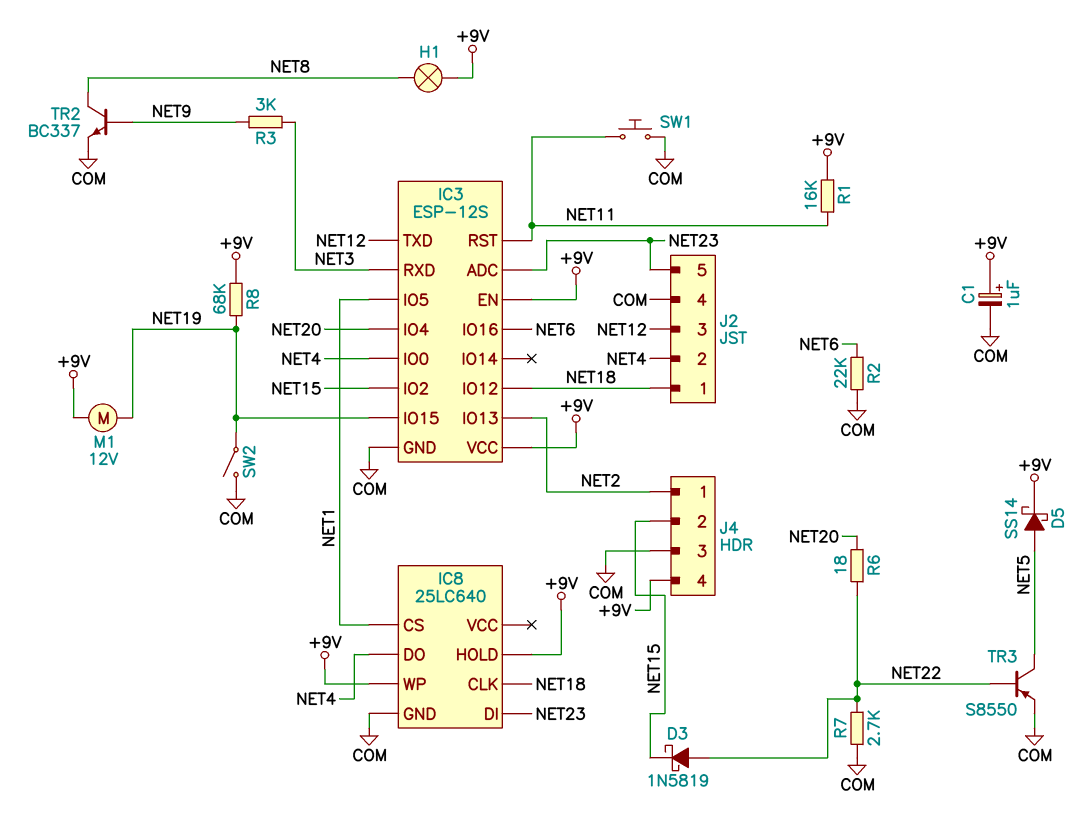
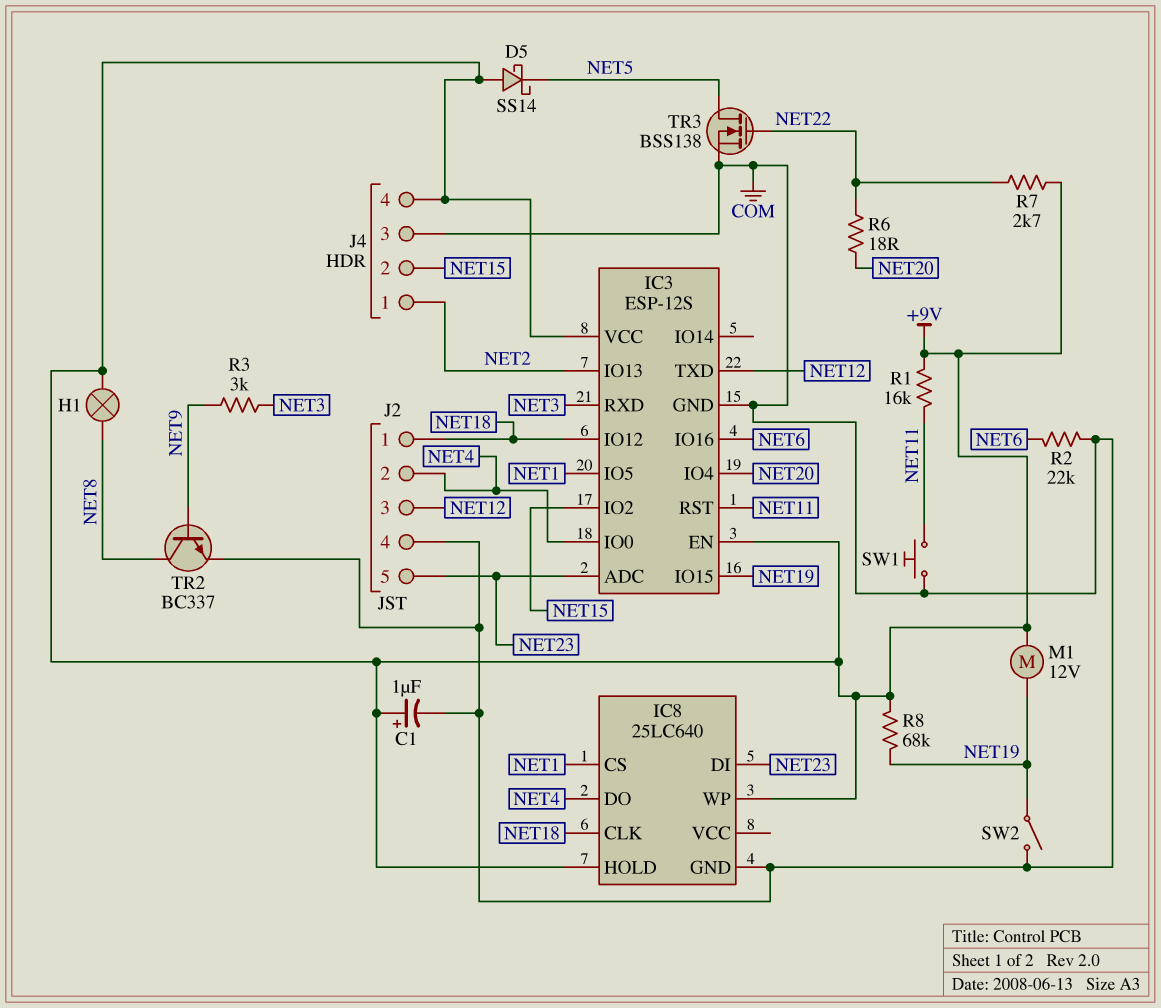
D3: schottky 1N5819 (A NET22, K NET15) -> none
D5: schottky SS14 (A NET5, K +9V) -> schottky SS14 (A +9V, K NET5)
R7: 2.7k (COM, NET22) -> 2.7k (+9V, NET22)
TR3: PNP S8550 (B NET22, C NET5, E COM) -> NMOS BSS138 (G NET22, D NET5, S COM)

